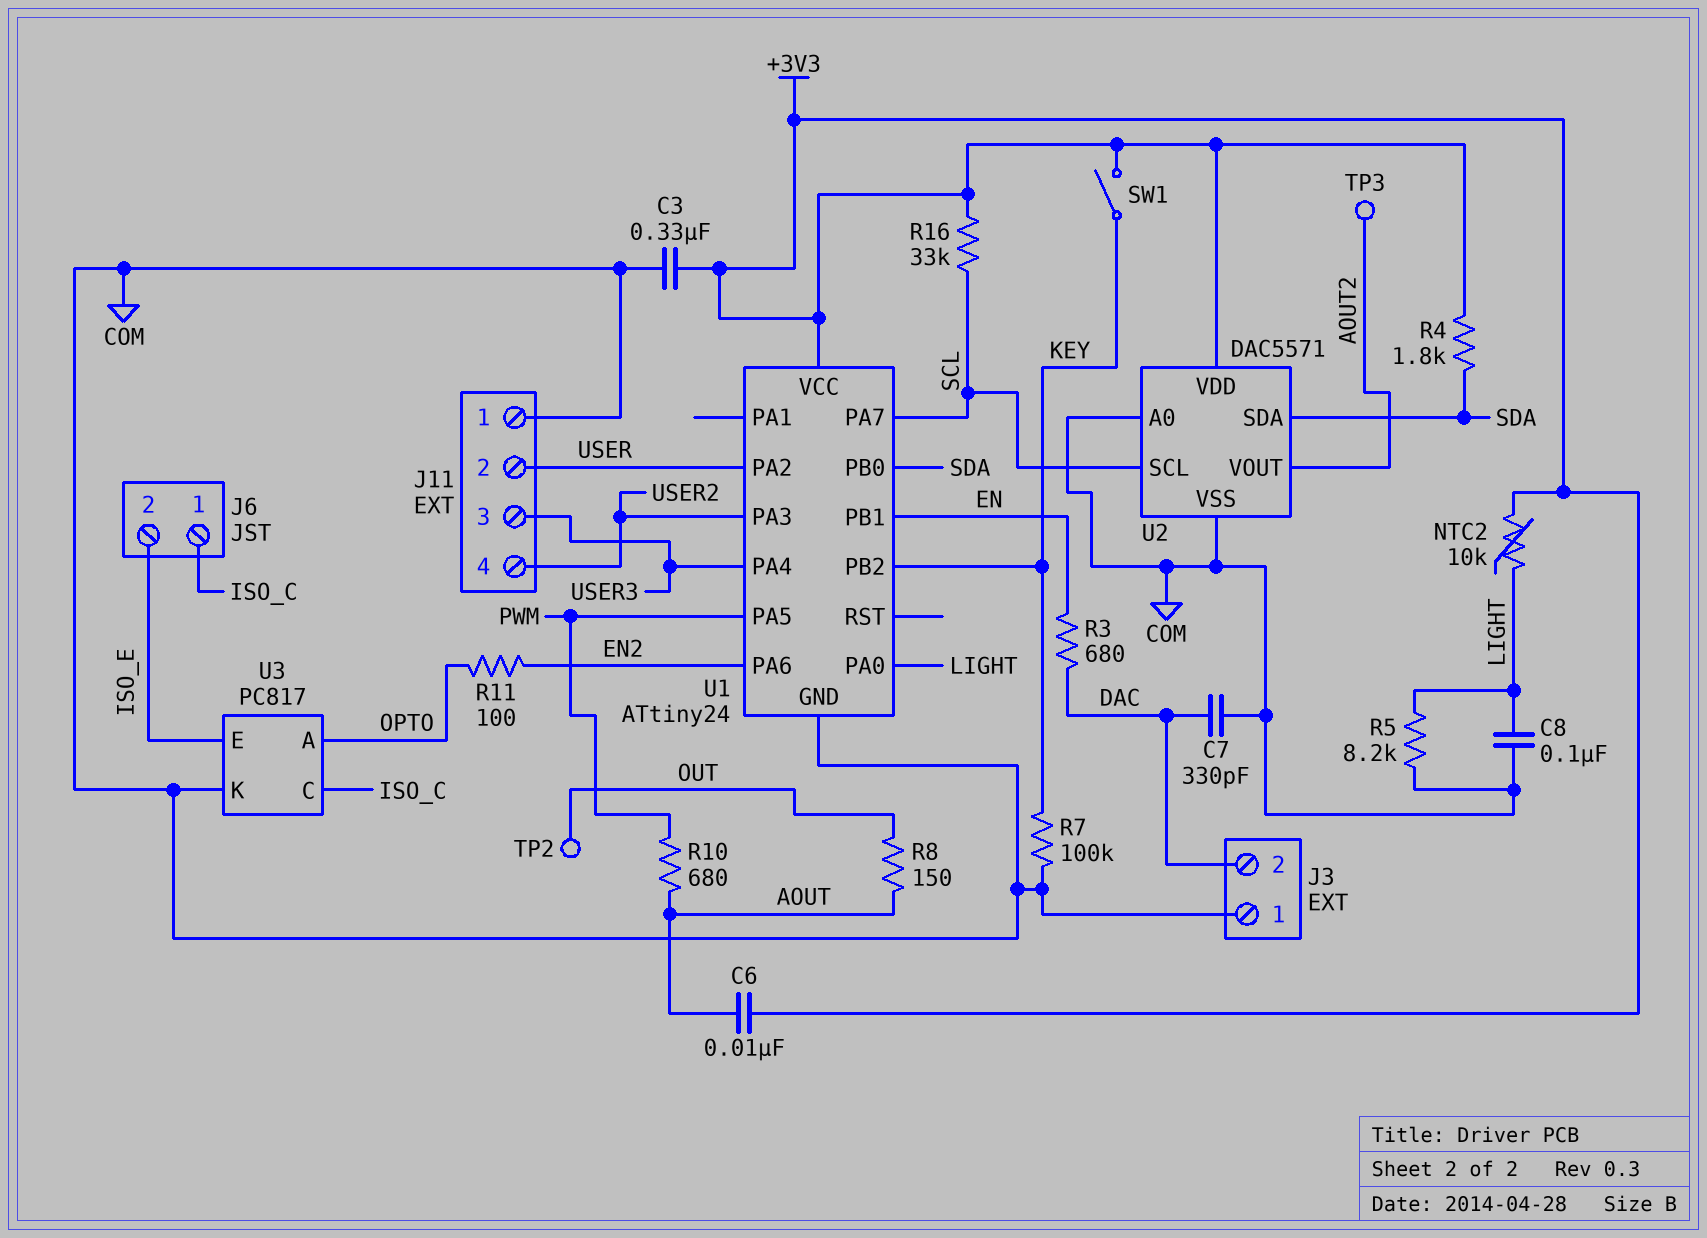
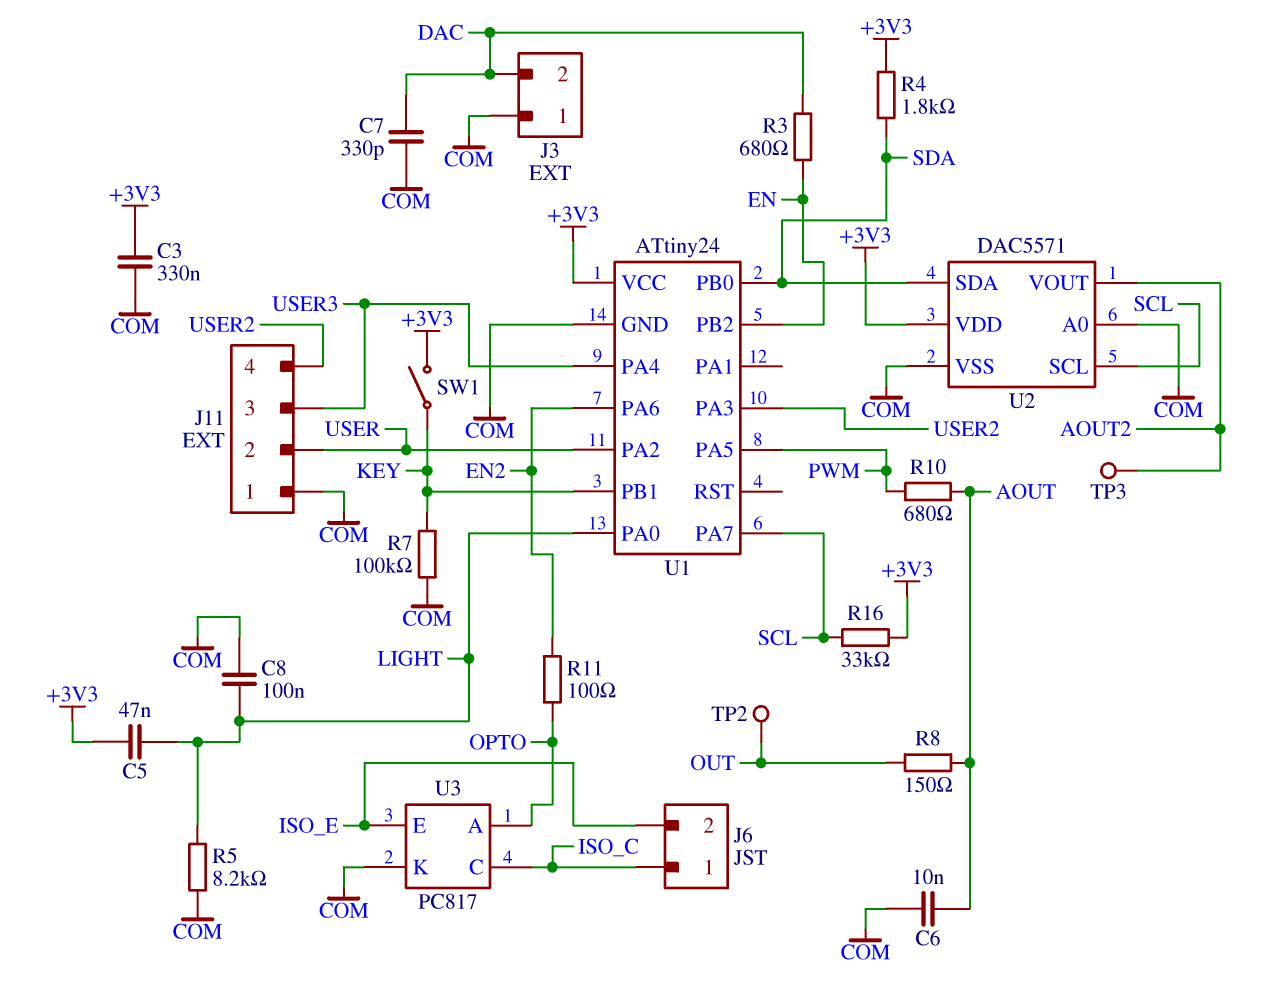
C5: none -> 47nF (+3V3, LIGHT)
C6: 10nF (+3V3, AOUT) -> 10nF (AOUT, COM)
NTC2: 10k (+3V3, LIGHT) -> none
U1 pin PB1: EN -> KEY
U1 pin PB2: KEY -> EN

